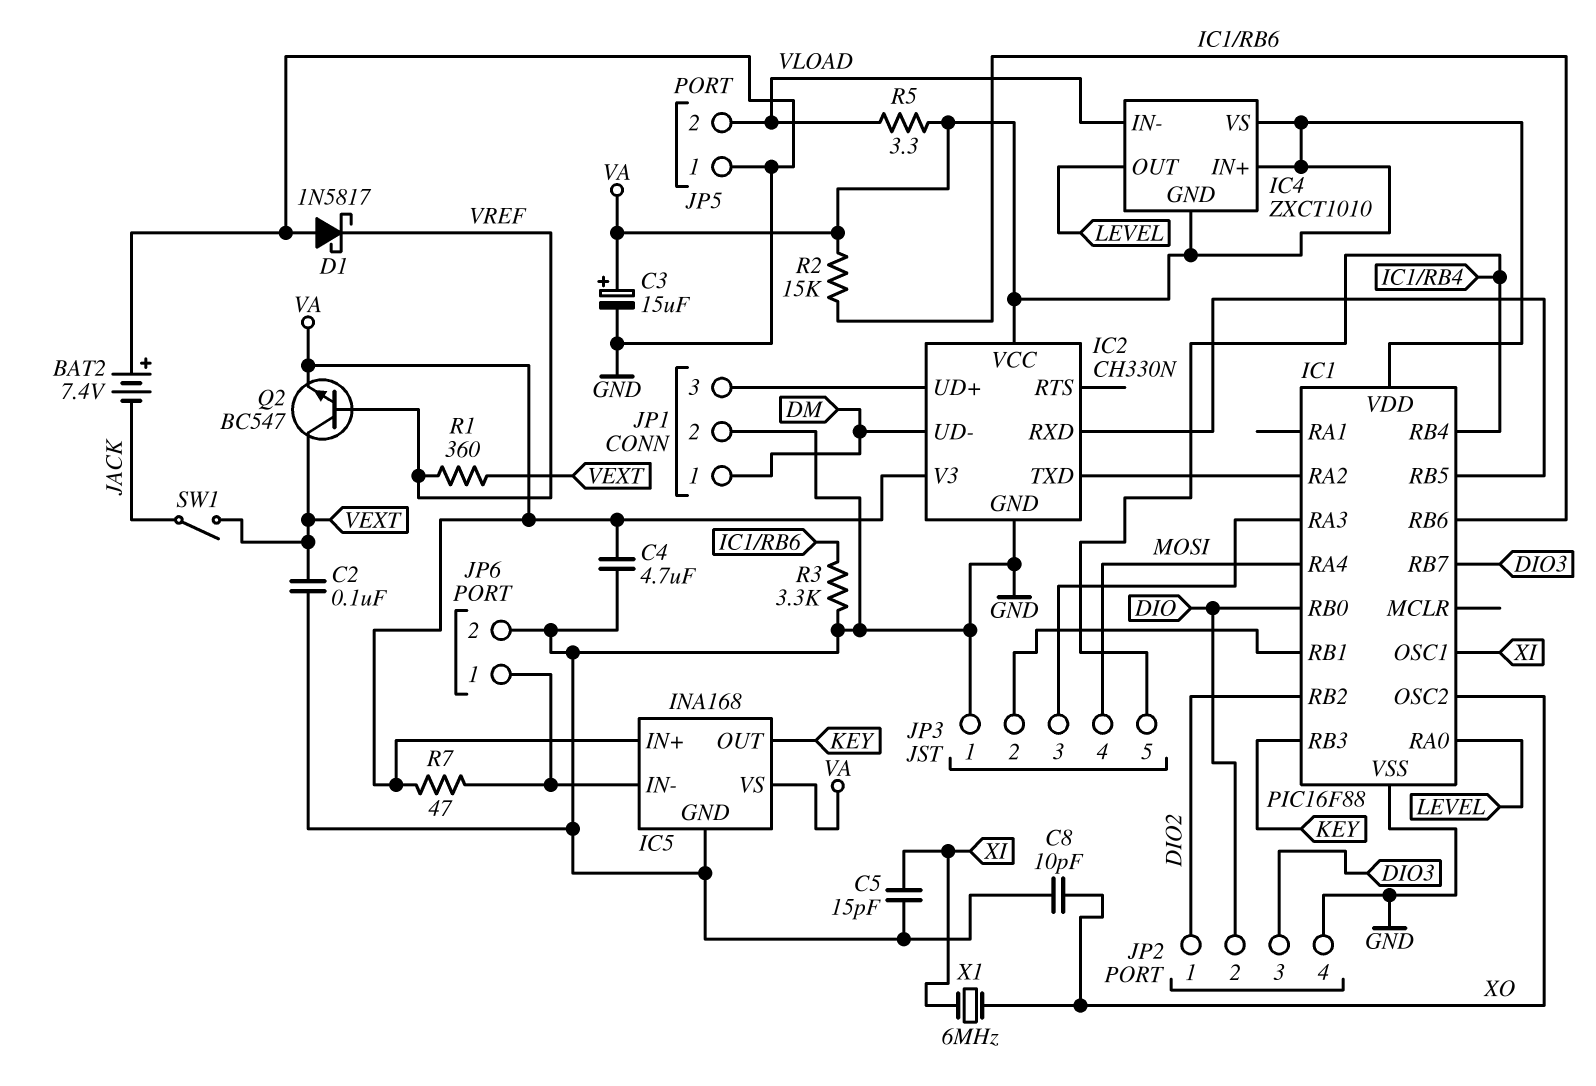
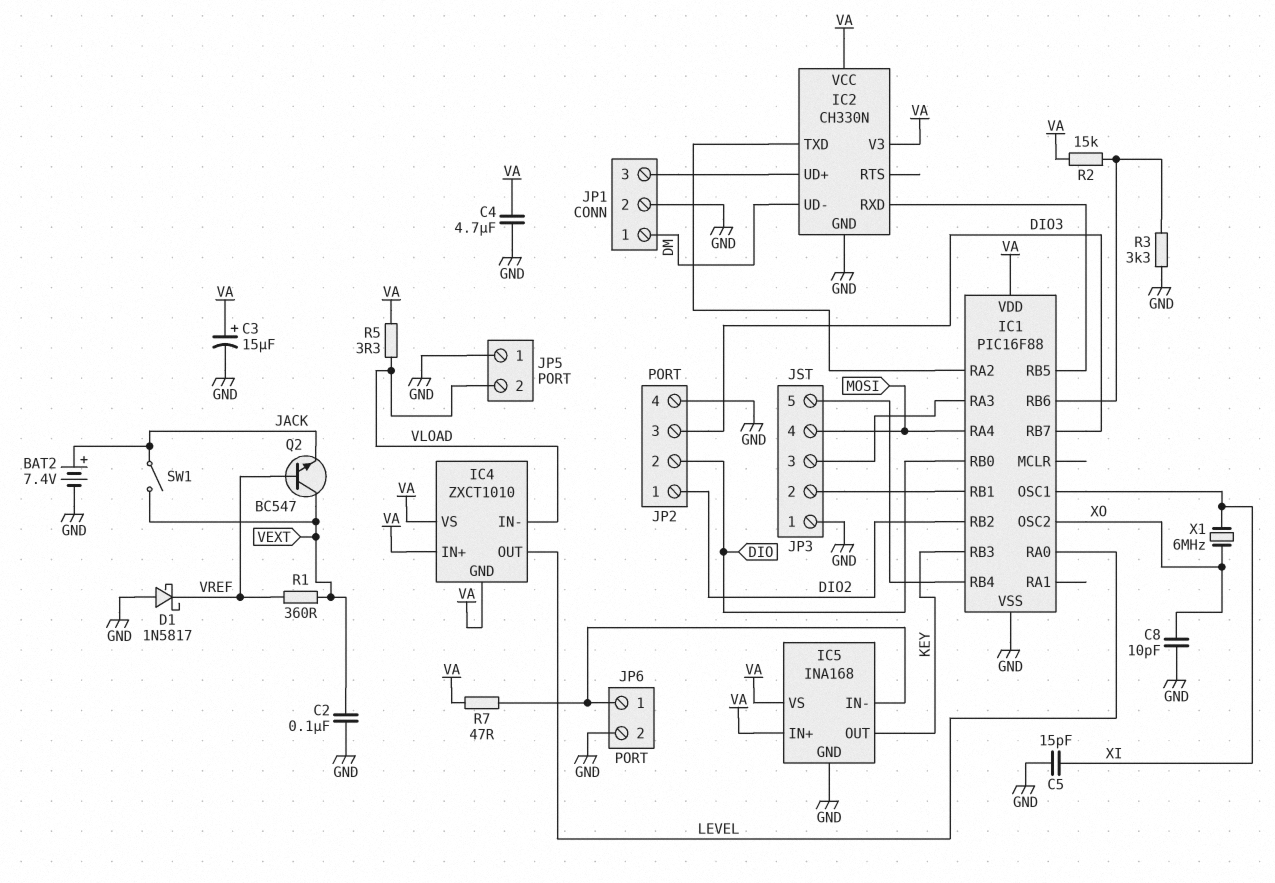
BAT2: 7.4V (plus GND, minus JACK) -> 7.4V (plus JACK, minus GND)
Q2: NPN BC547 (B VREF, C VEXT, E VA) -> NPN BC547 (B VREF, C VEXT, E JACK)

